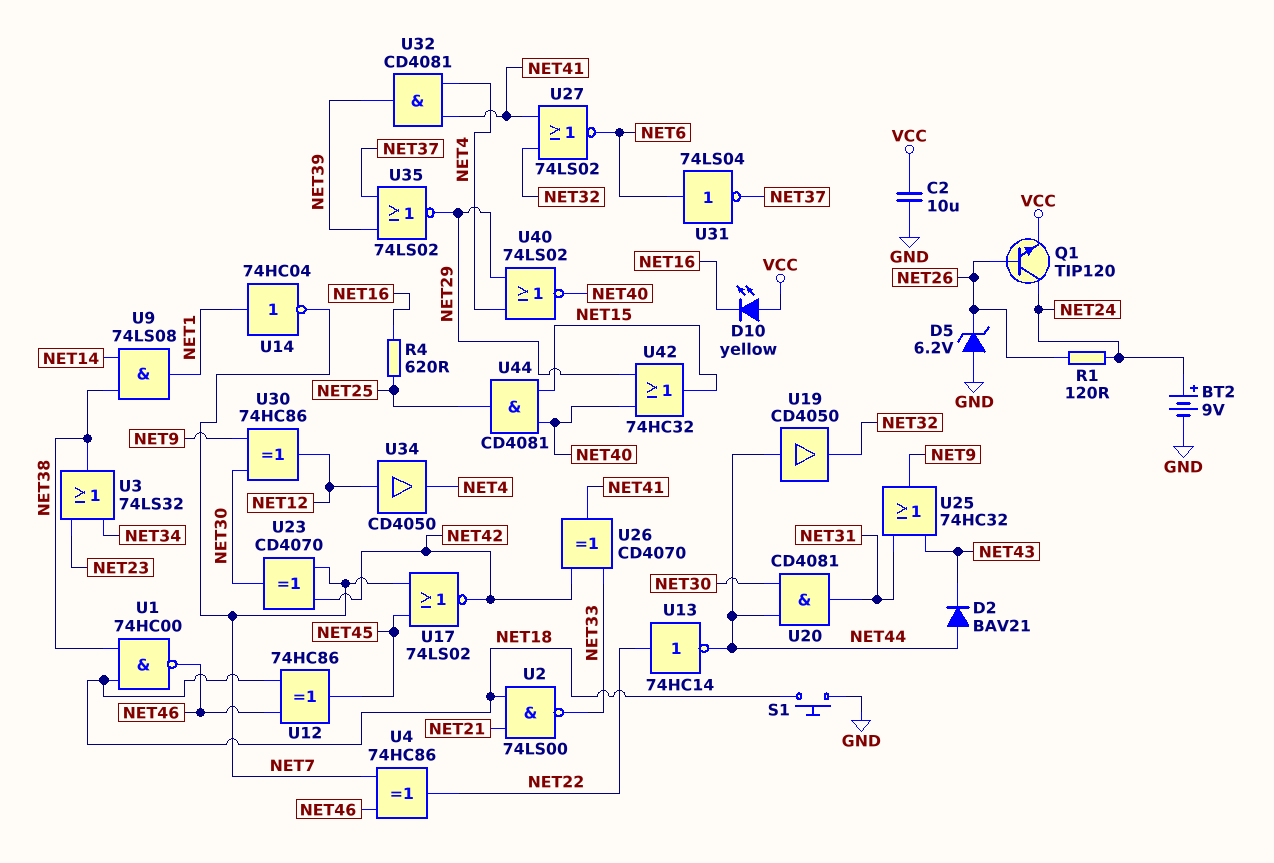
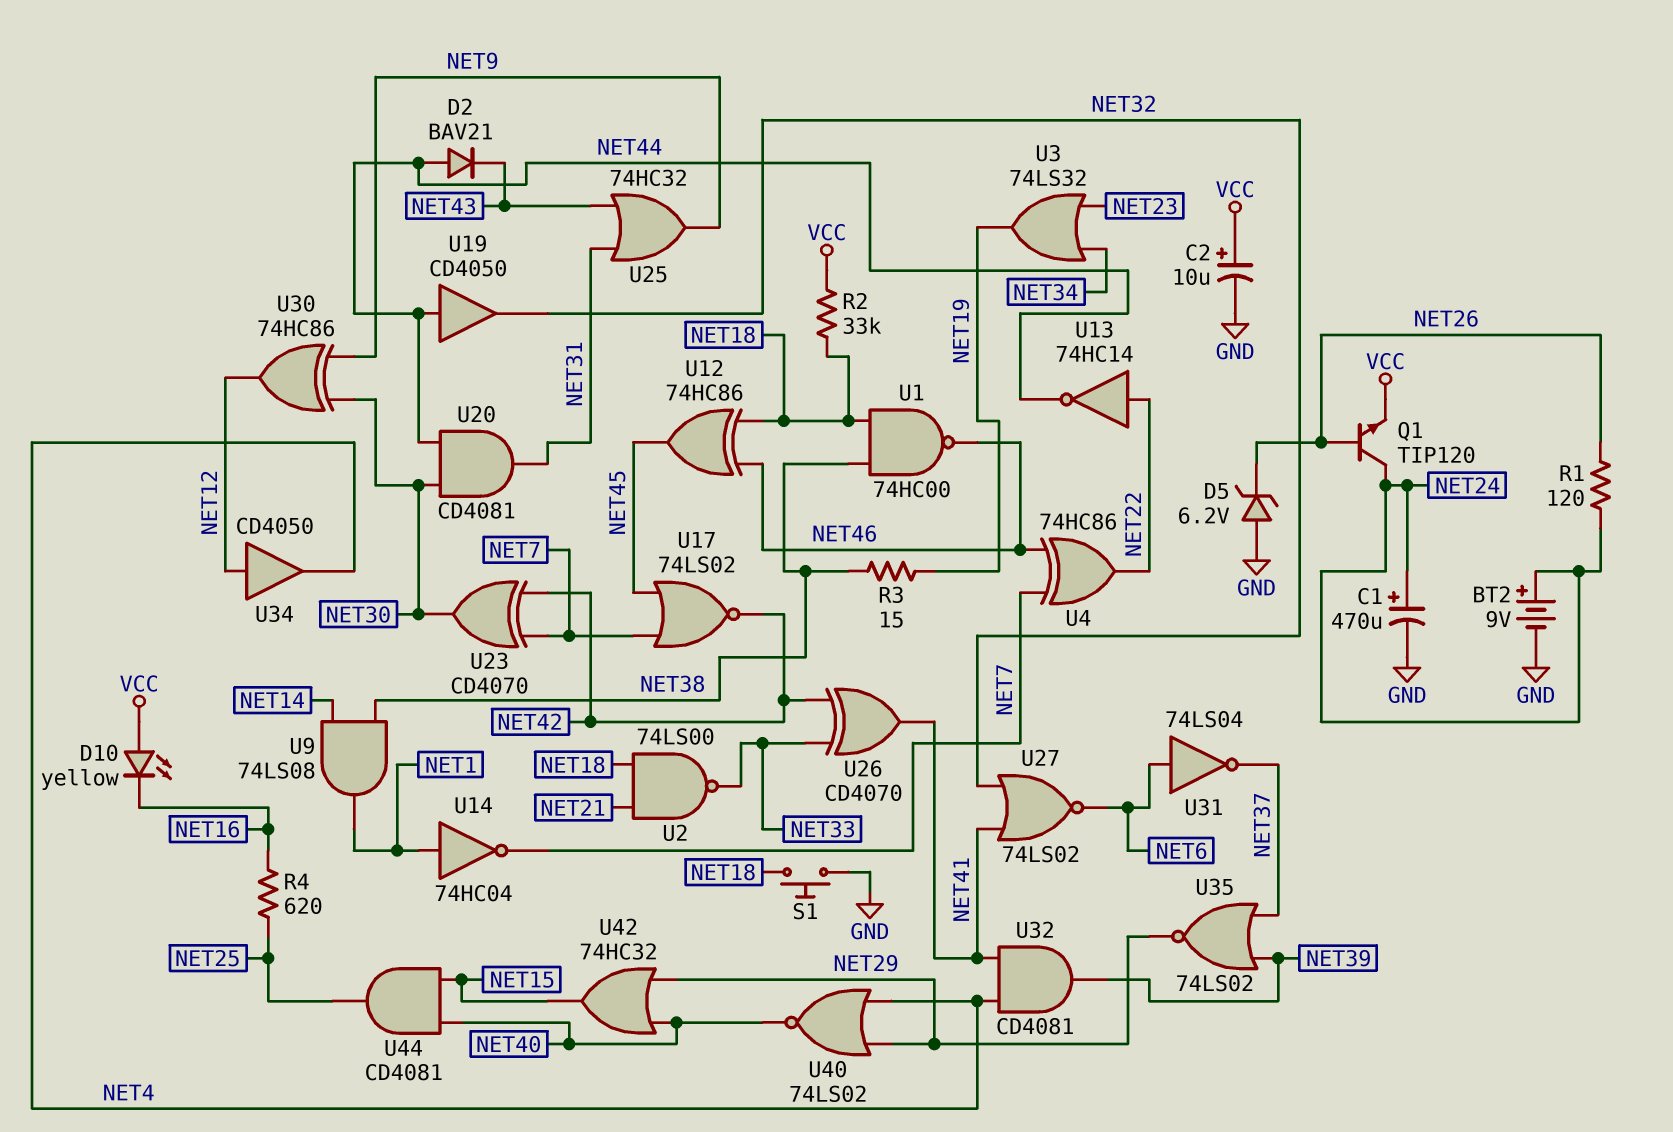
C1: none -> 470uF (plus NET24, minus GND)
C2: 10uF (GND, VCC) -> 10uF (plus VCC, minus GND)
R2: none -> 33k (NET18, VCC)
R3: none -> 15 (NET19, NET38)
U3: OR 74LS32 (in NET23, in NET34, out NET38) -> OR 74LS32 (in NET23, in NET34, out NET19)

